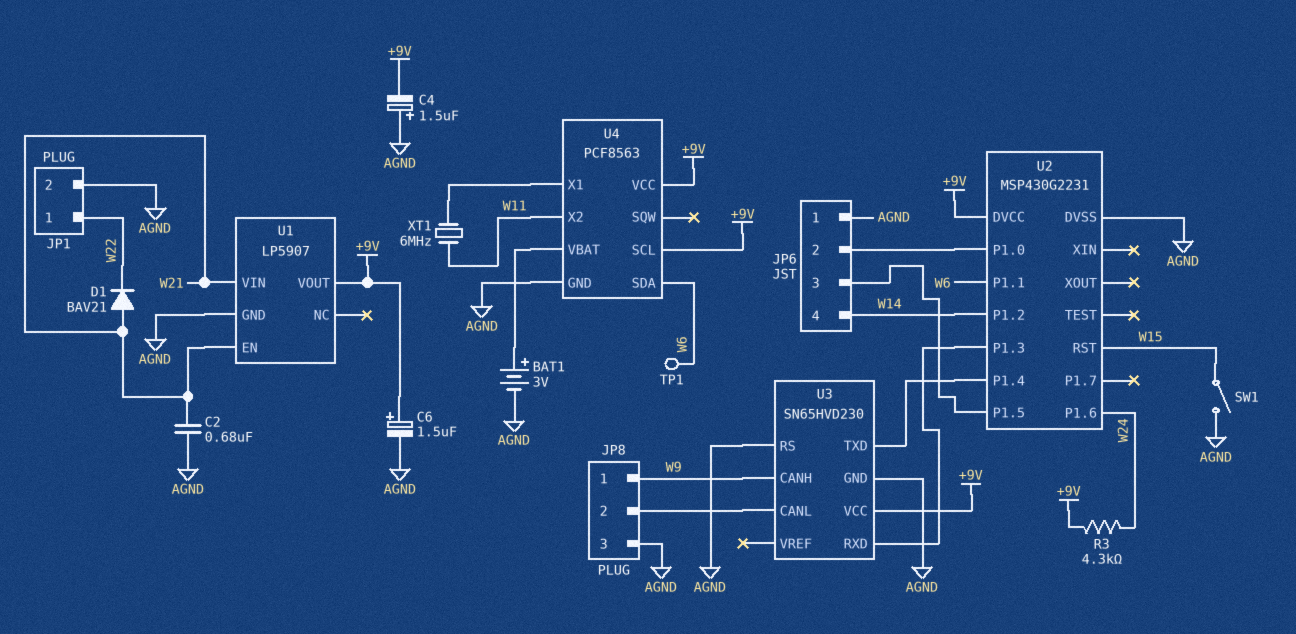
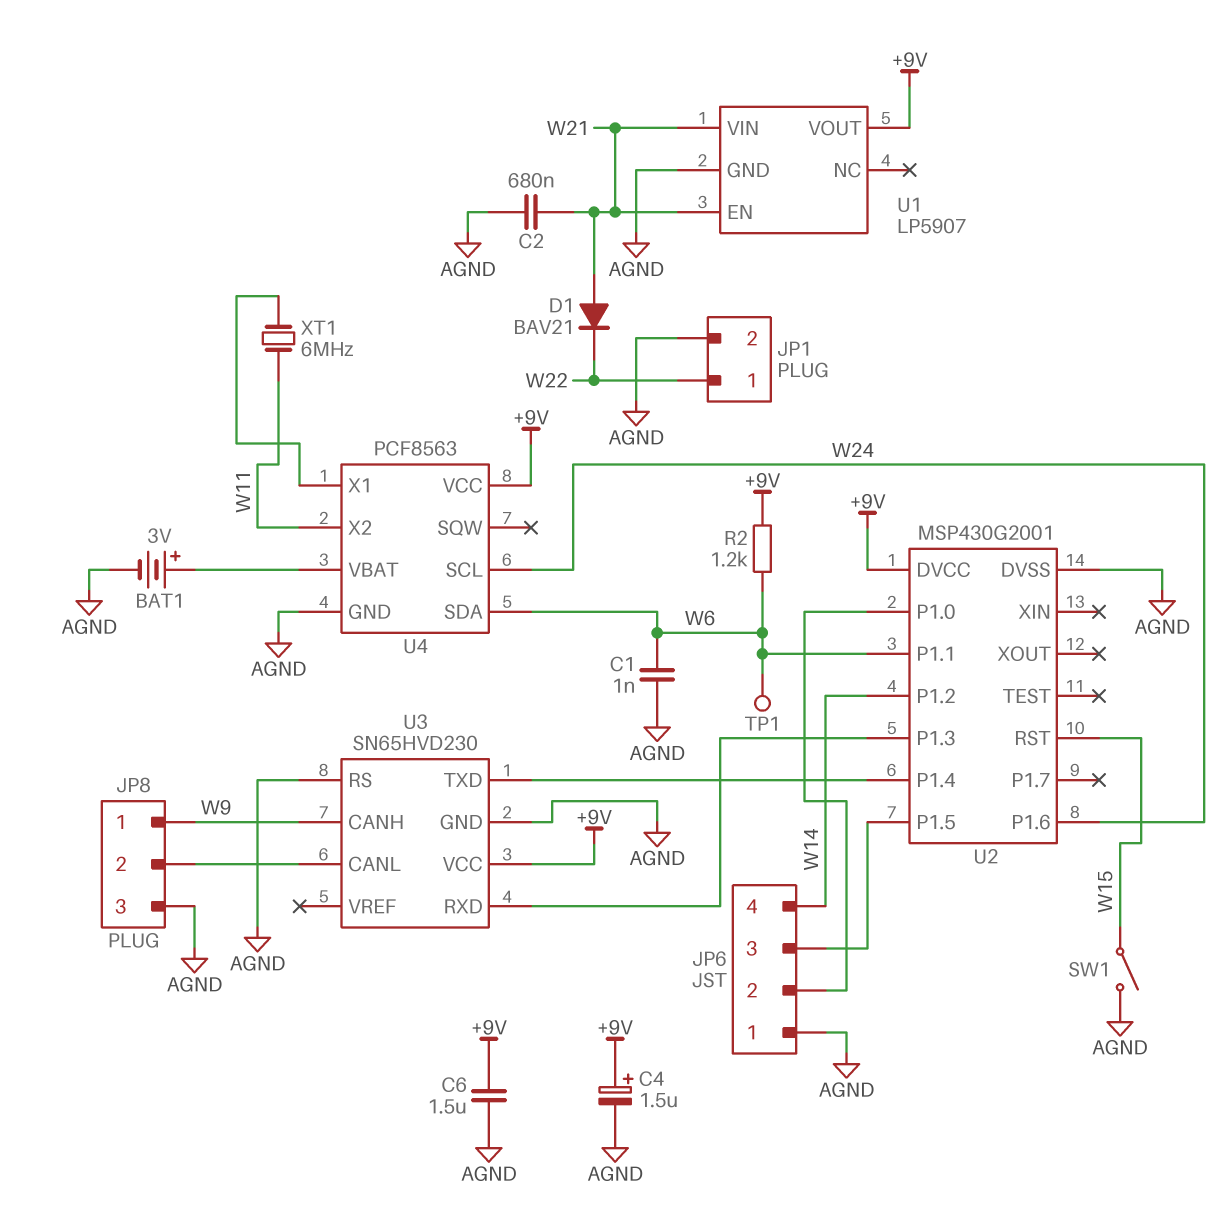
C1: none -> 1nF (AGND, W6)
C4: 1.5uF (plus AGND, minus +9V) -> 1.5uF (plus +9V, minus AGND)
C6: 1.5uF (plus +9V, minus AGND) -> 1.5uF (+9V, AGND)
R2: none -> 1.2k (+9V, W6)
R3: 4.3k (+9V, W24) -> none
U2: MSP430G2231 -> MSP430G2001
U4 pin SCL: +9V -> W24

